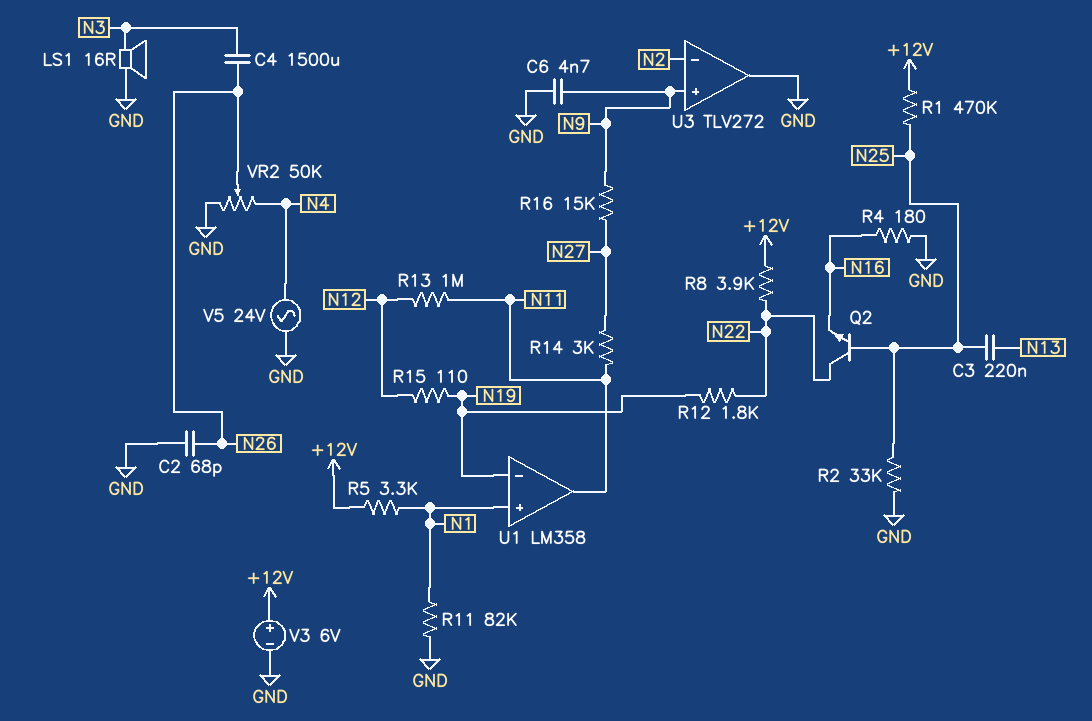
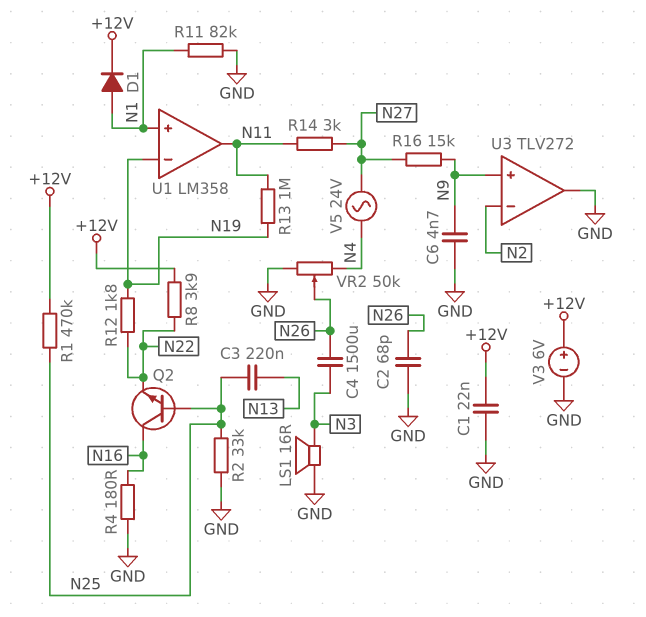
C1: none -> 22nF (+12V, GND)
D1: none -> diode (A N1, K +12V)
Q2: NPN (B N25, C N22, E N16) -> NPN (B N25, C N16, E N22)
R5: 3.3k (+12V, N1) -> none
R13: 1M (N11, N12) -> 1M (N11, N19)
R15: 110 (N12, N19) -> none
V5: AC 24V (GND, N4) -> AC 24V (N4, N27)

